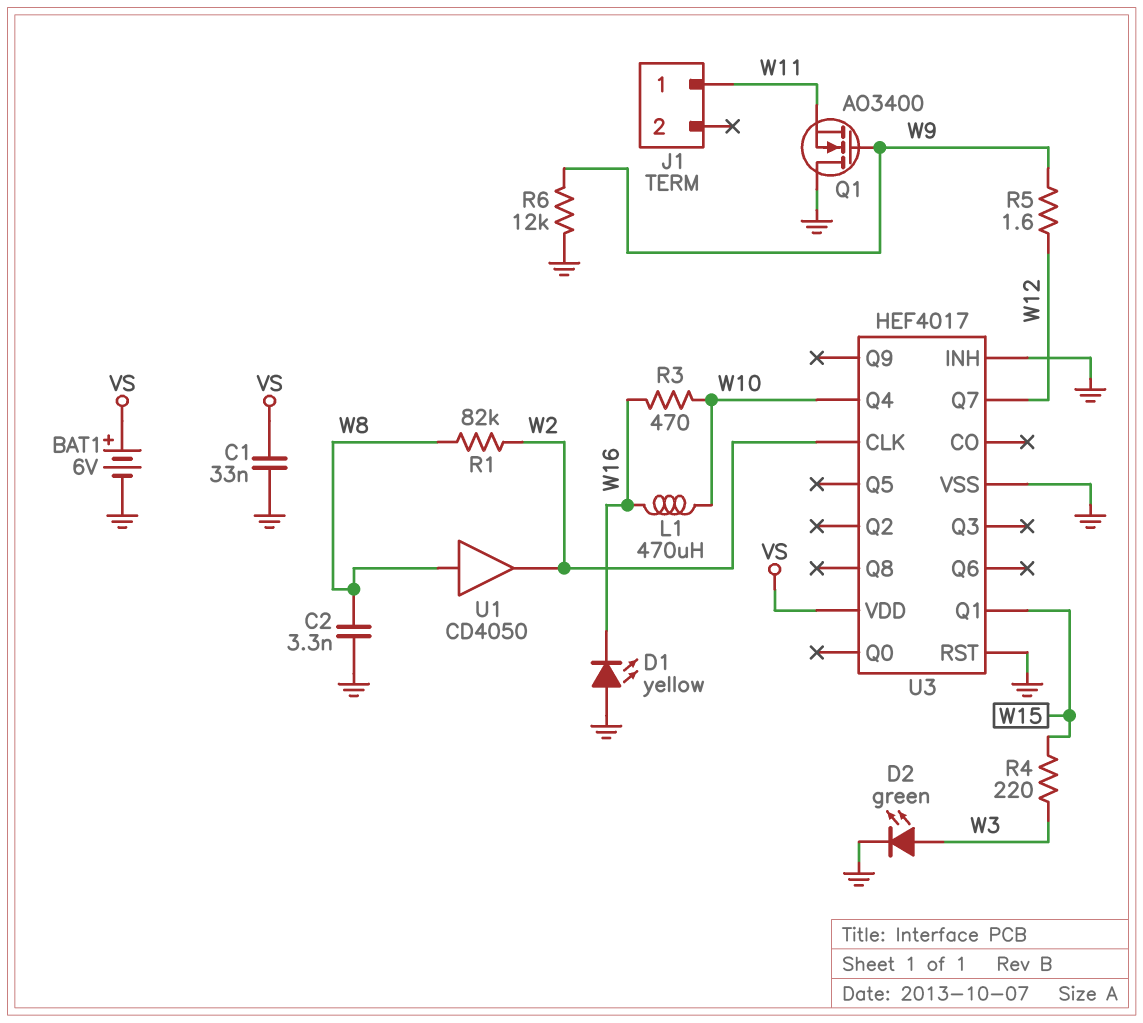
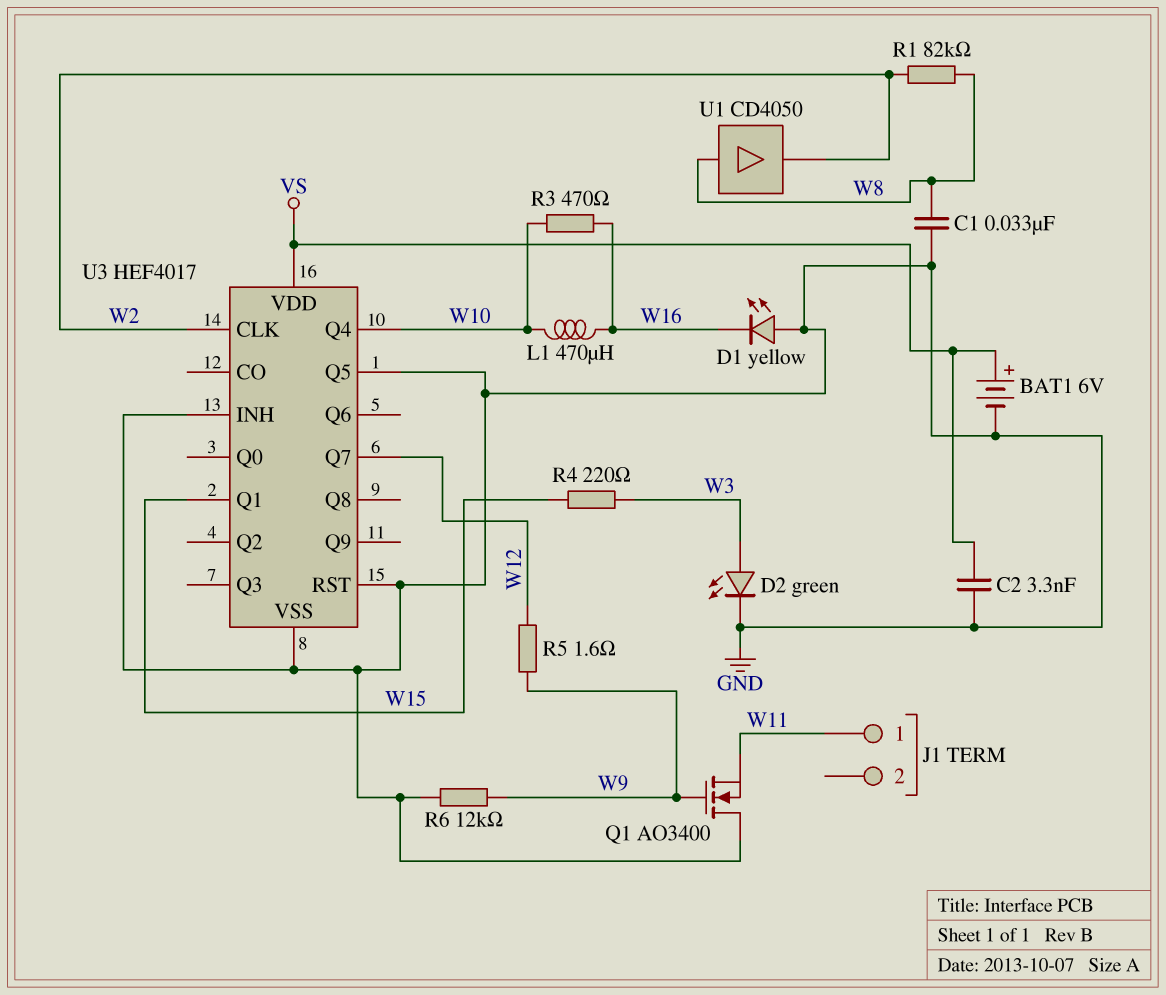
C1: 33nF (GND, VS) -> 33nF (GND, W8)
C2: 3.3nF (GND, W8) -> 3.3nF (GND, VS)
U3 pin Q5: none -> GND

